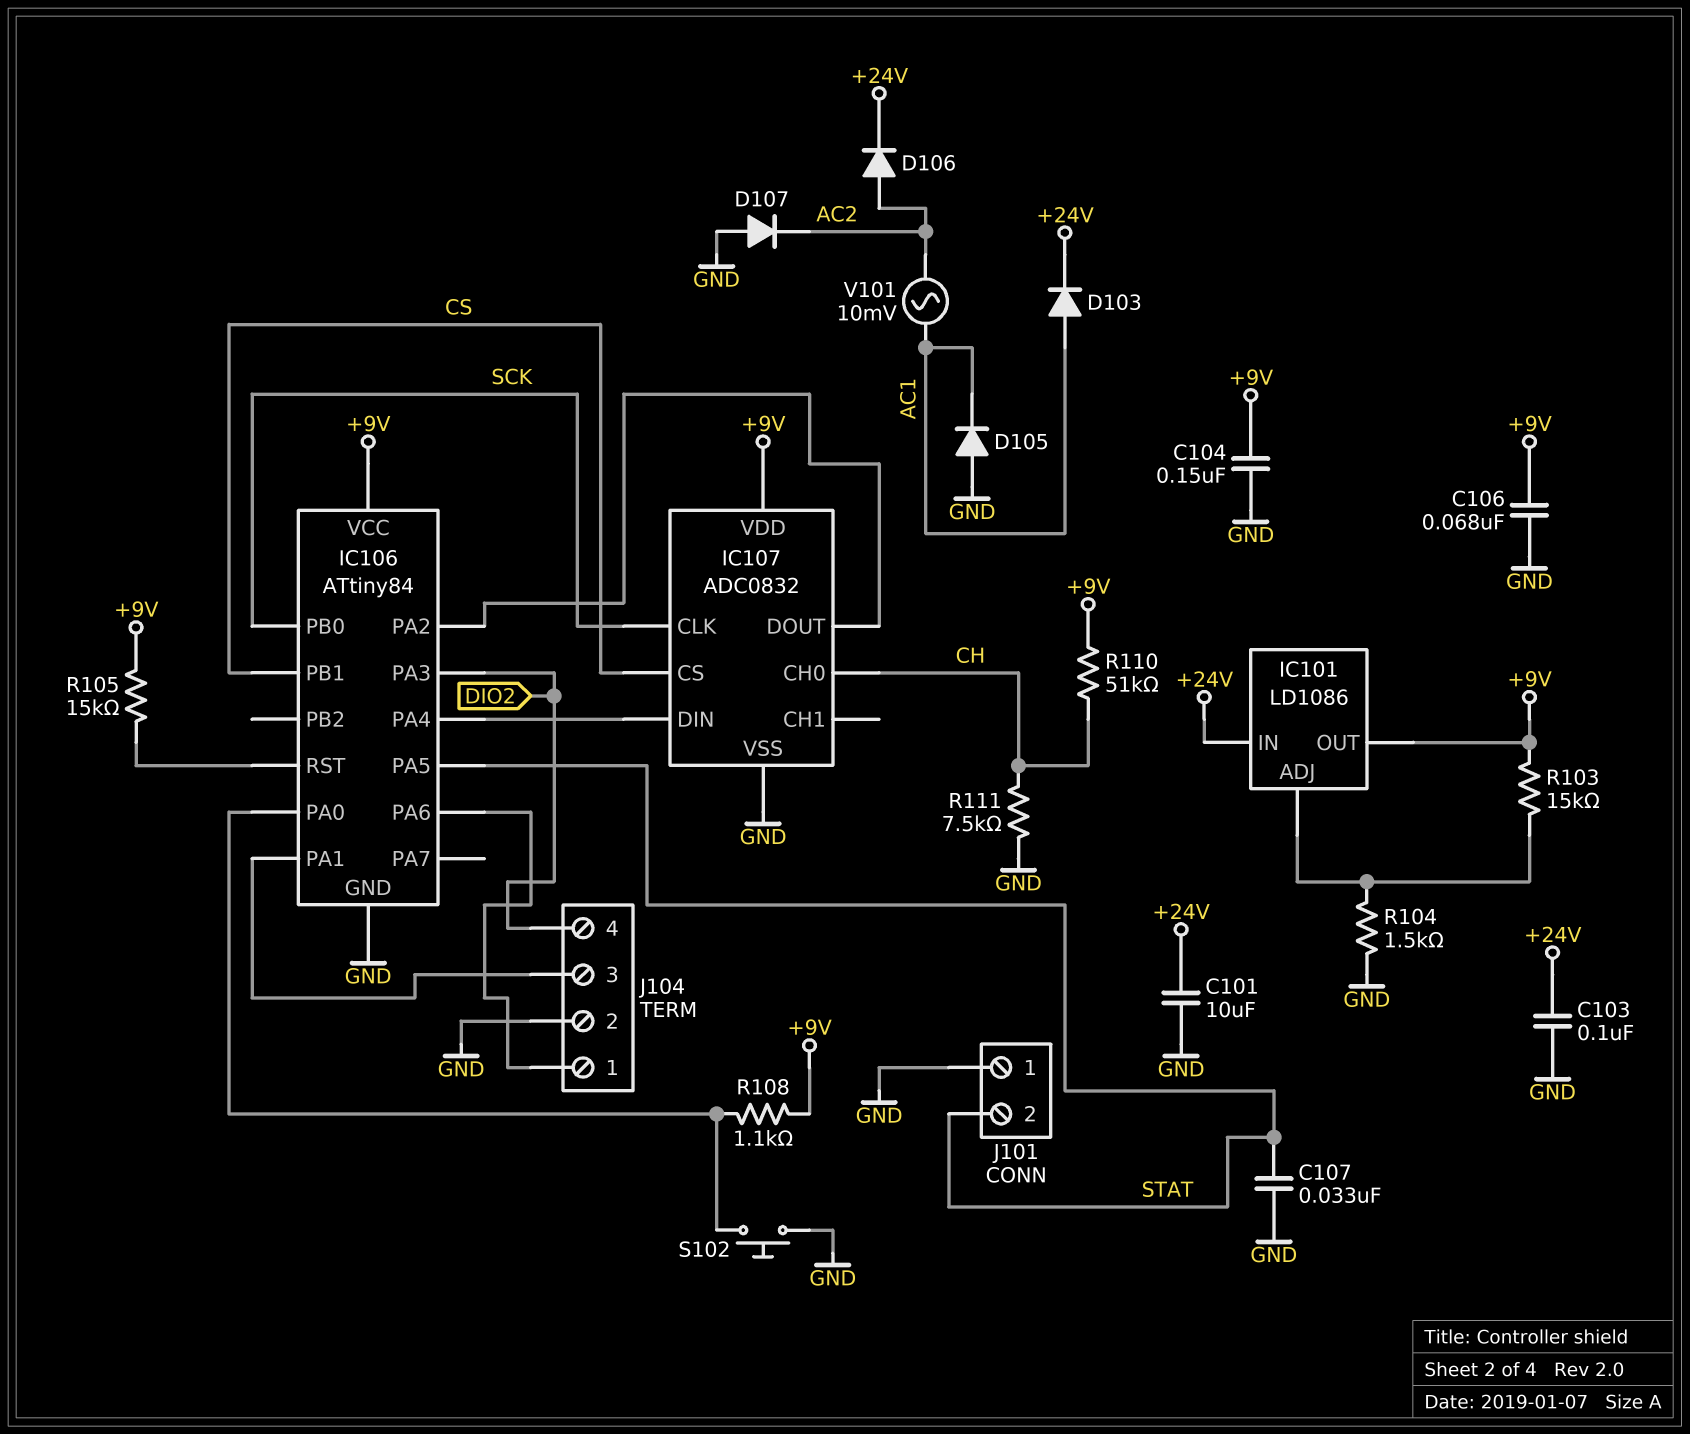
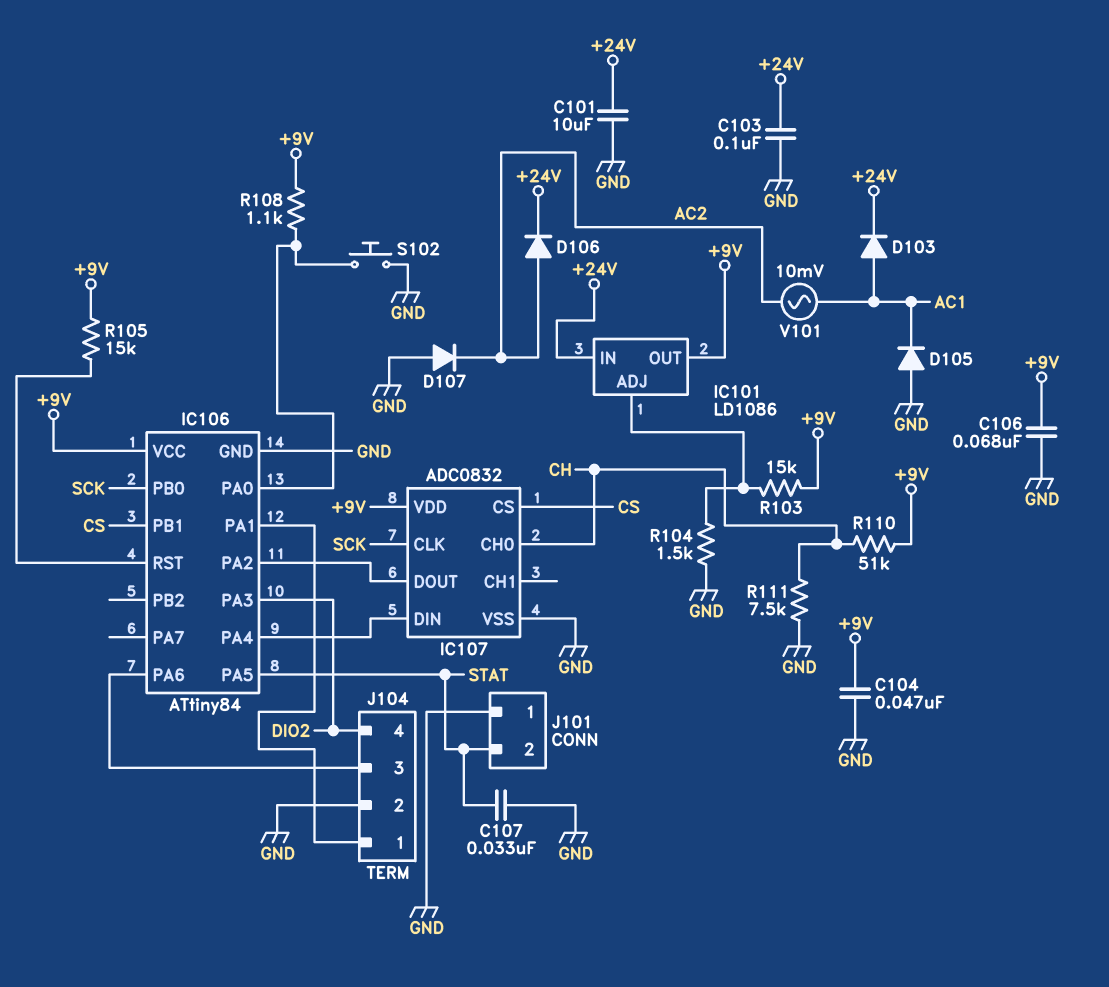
C104: 150nF (+9V, GND) -> 47nF (+9V, GND)
J104 pin 1: IC106/PA6 -> IC106/PA1
J104 pin 3: IC106/PA1 -> IC106/PA6

